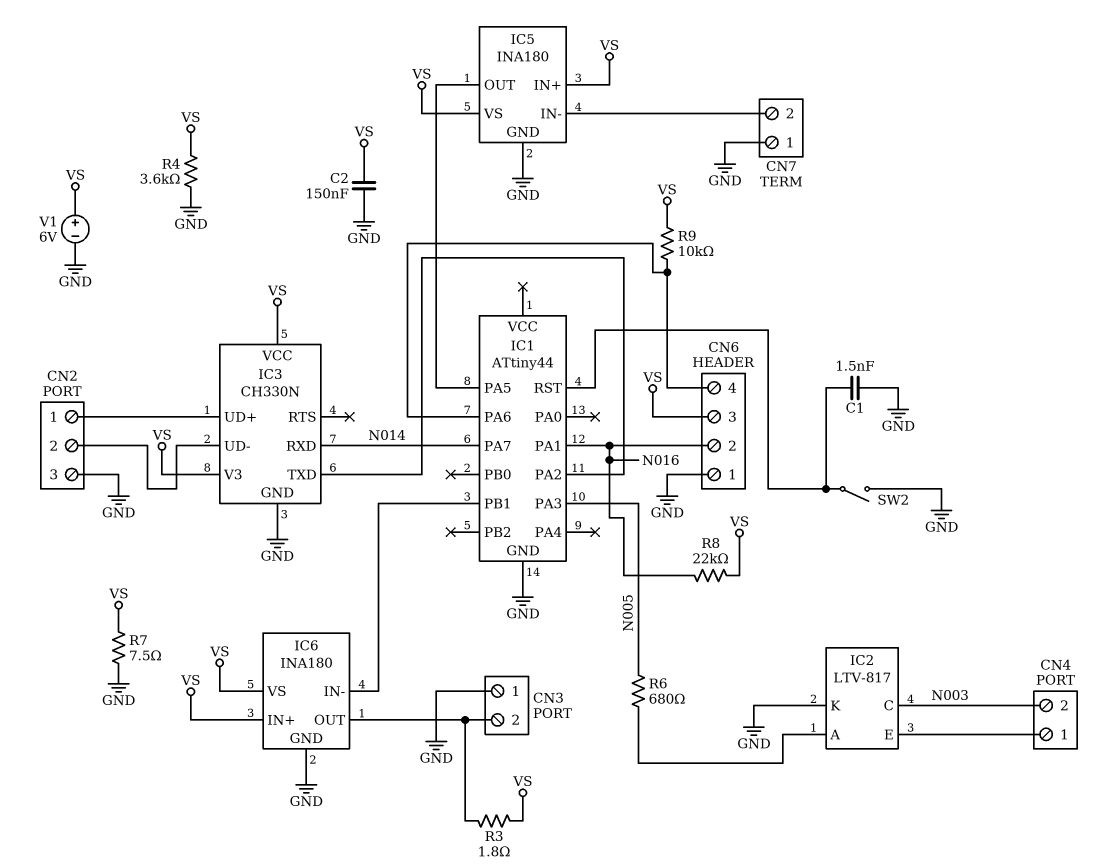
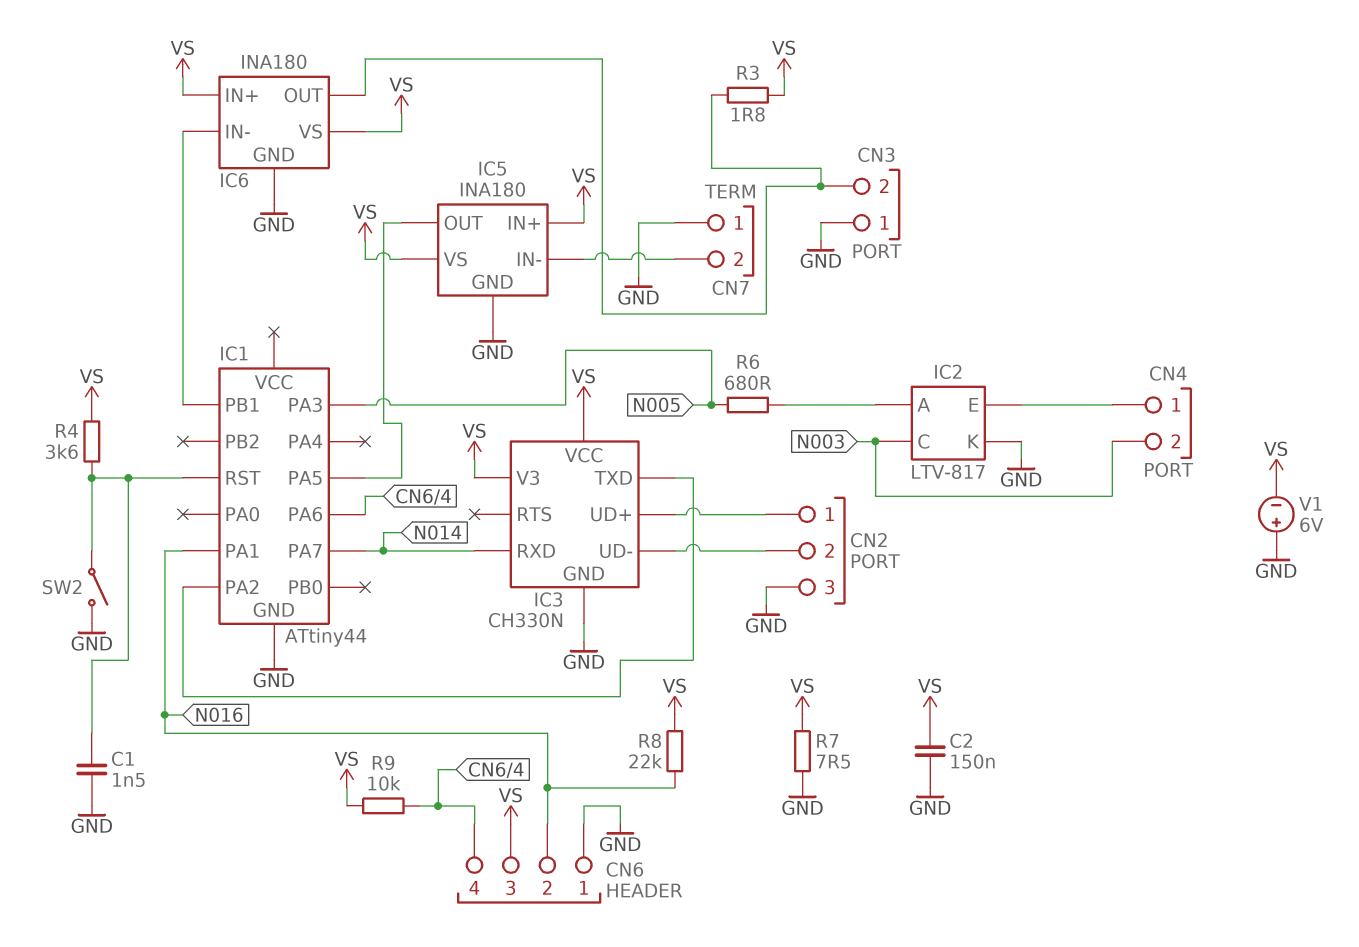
R4: 3.6k (GND, VS) -> 3.6k (IC1/RST, VS)
V1: 6V (plus VS, minus GND) -> 6V (plus GND, minus VS)

